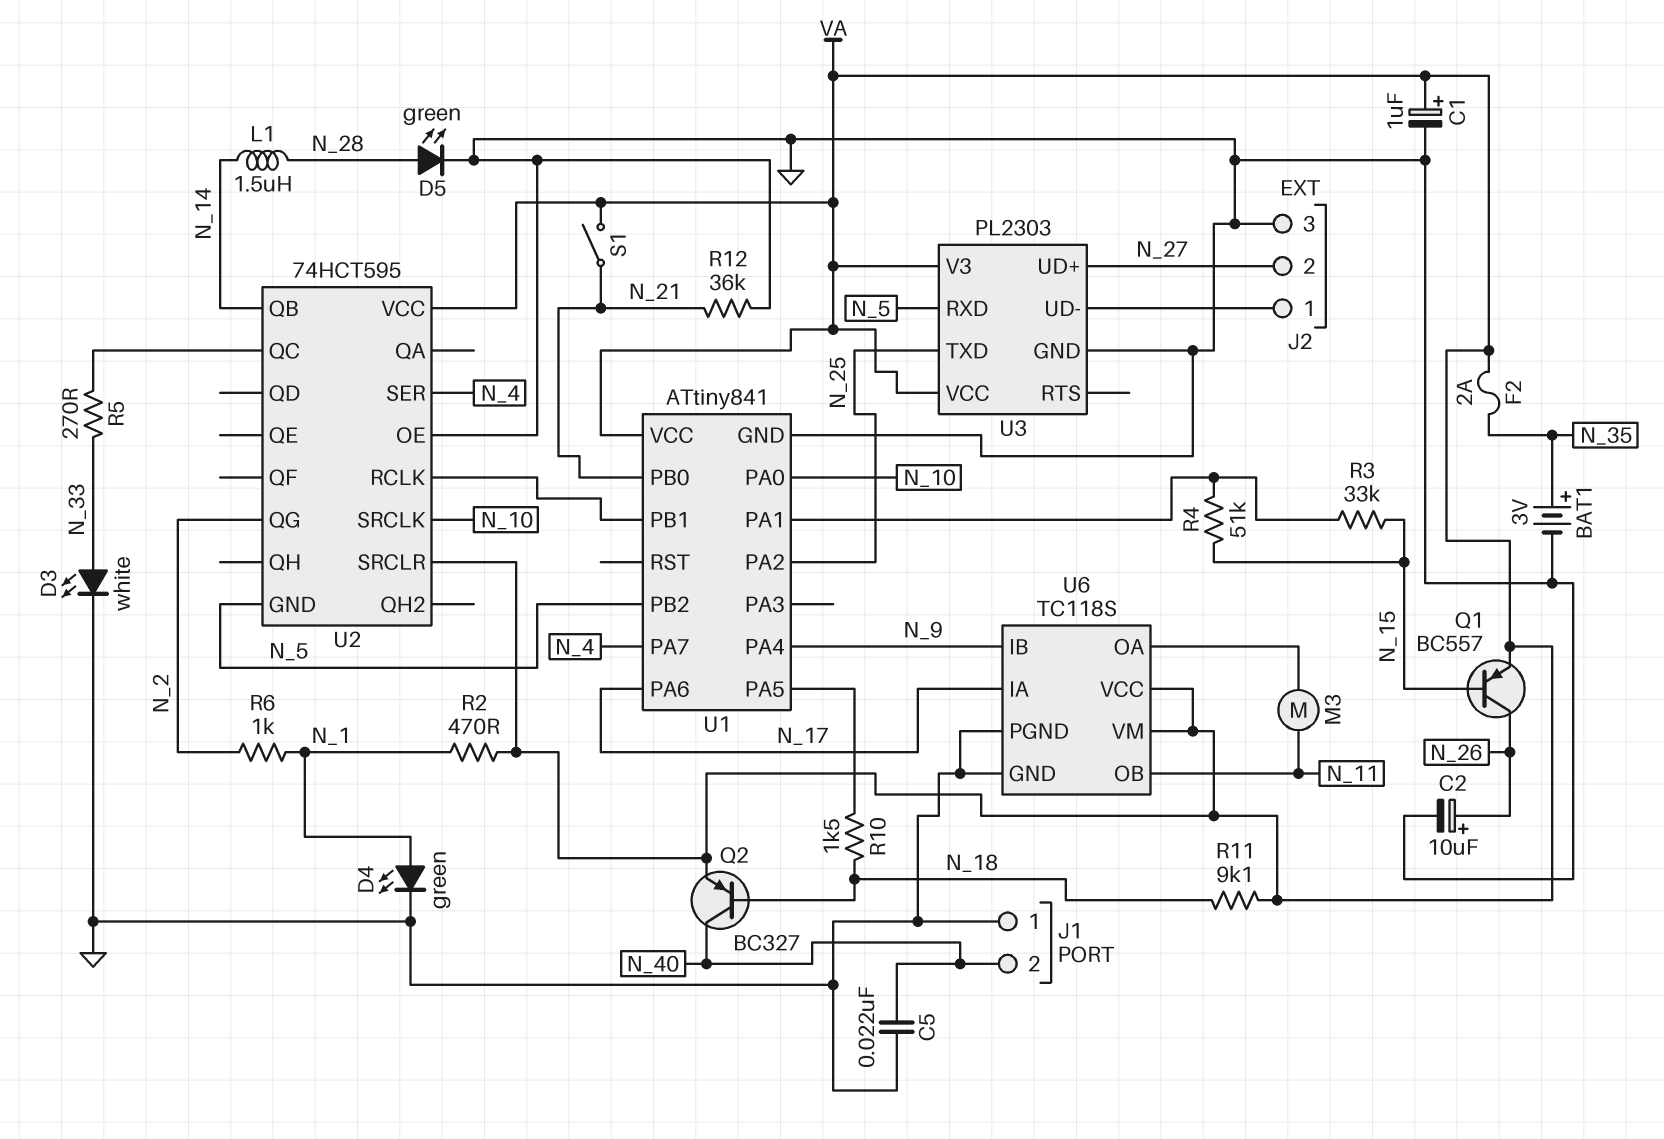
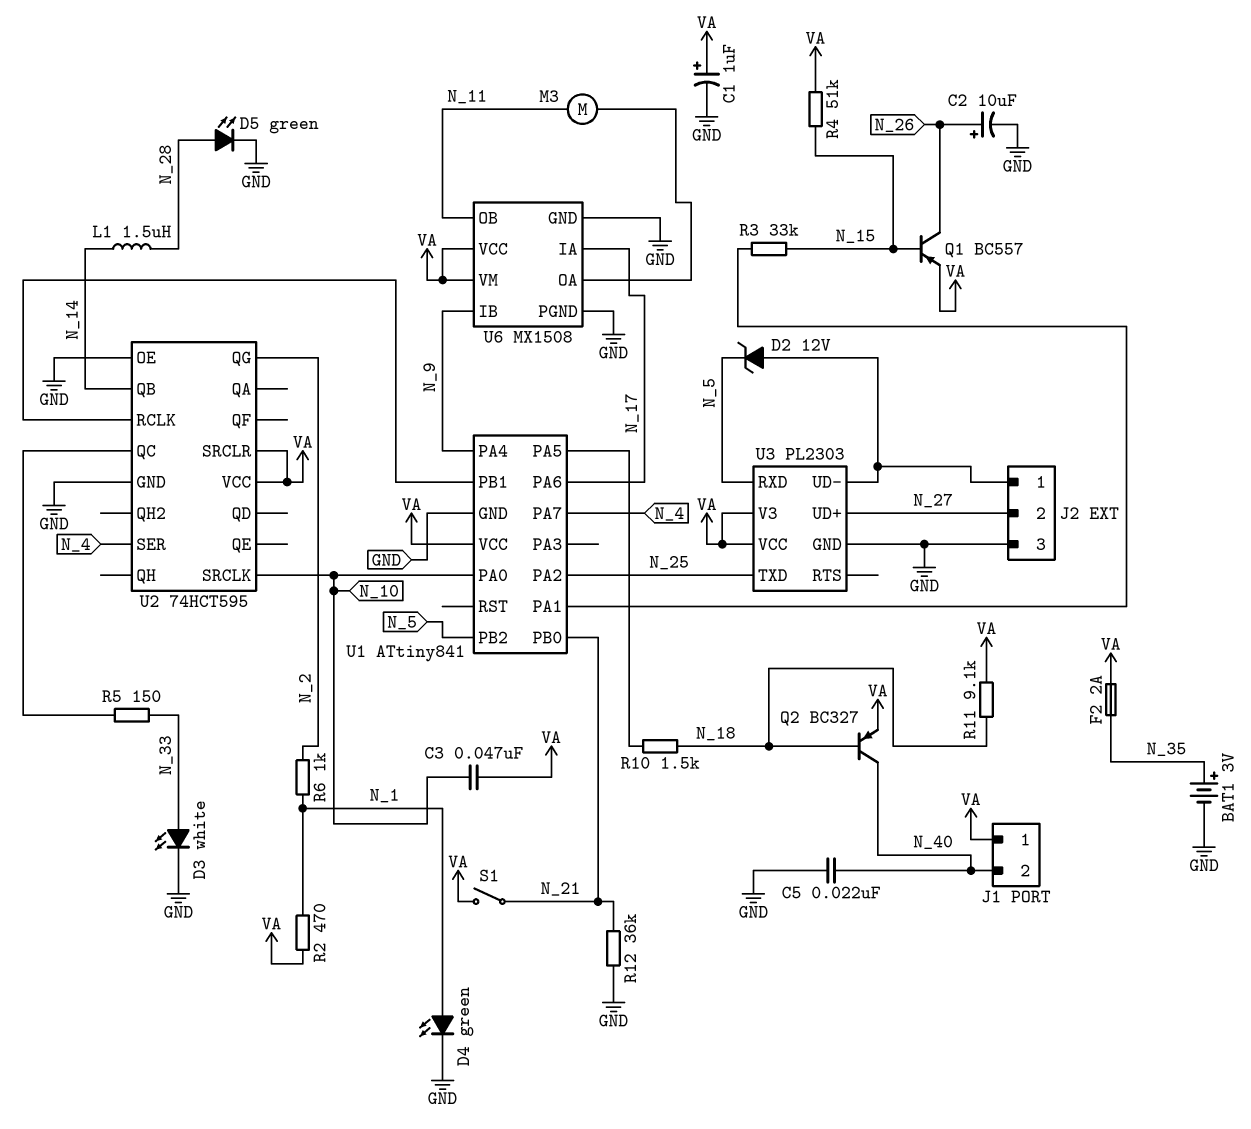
C3: none -> 47nF (N_10, VA)
D2: none -> zener 12V (A J2/1, K N_5)
J1 pin 1: GND -> VA
R4: 51k (N_15, U1/PA1) -> 51k (N_15, VA)
R5: 270 (N_33, U2/QC) -> 150 (N_33, U2/QC)
U2 pin GND: N_5 -> GND
U6: TC118S -> MX1508

